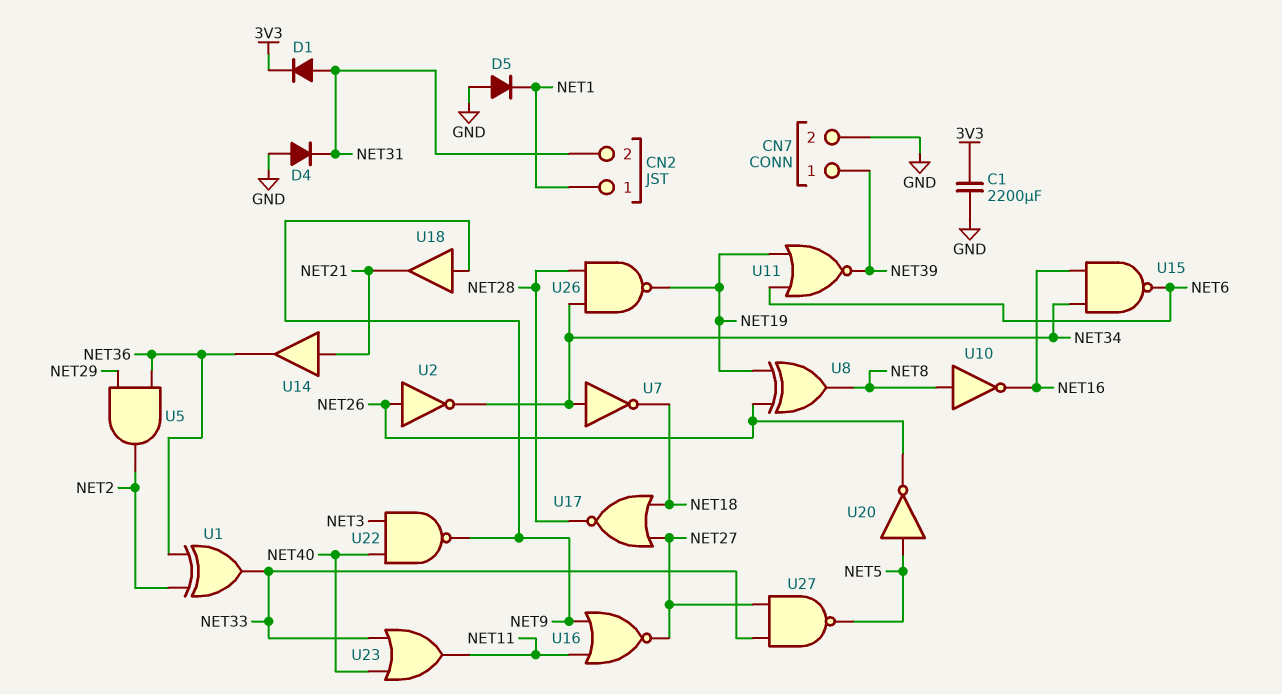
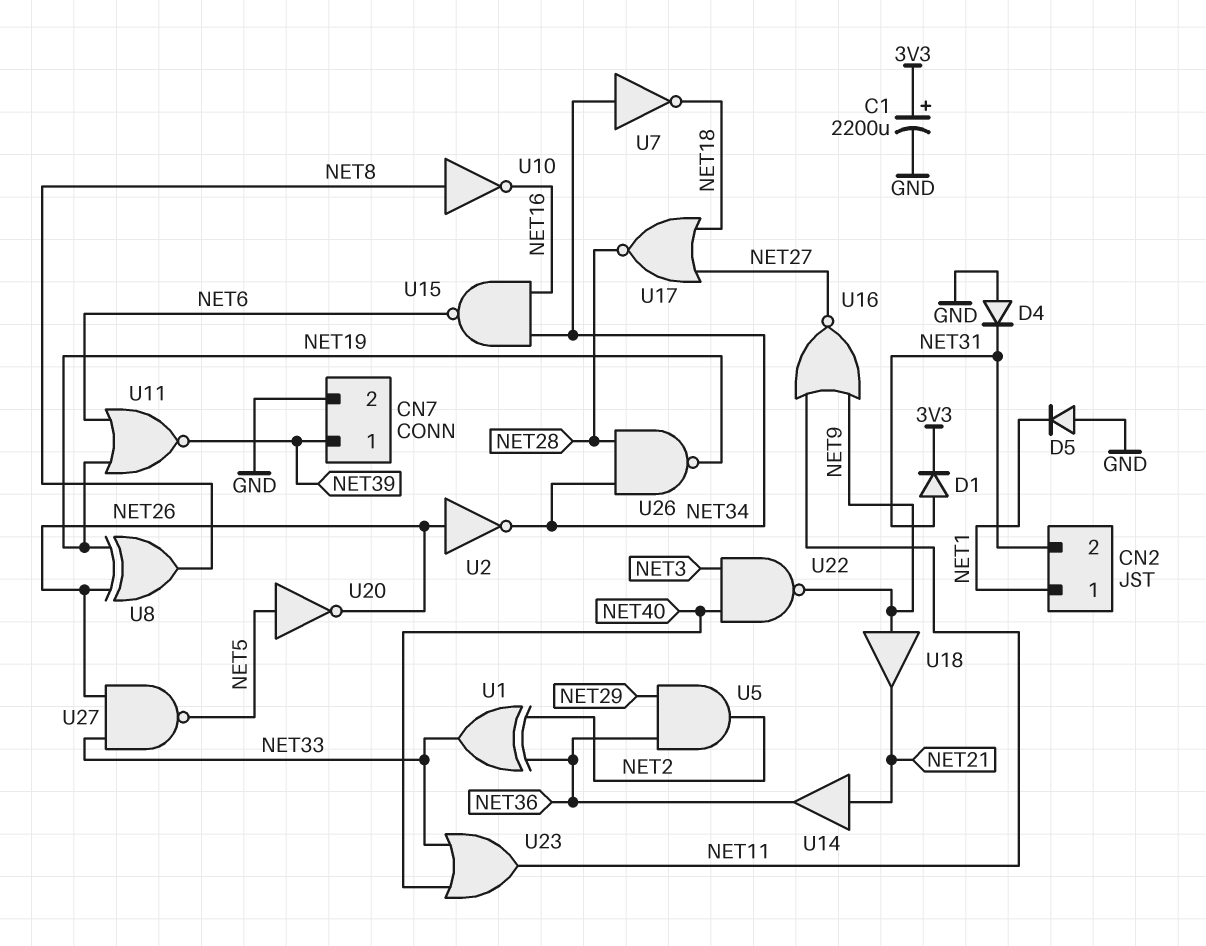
C1: 2200uF (3V3, GND) -> 2200uF (plus 3V3, minus GND)
U27: NAND (in NET27, in NET33, out NET5) -> NAND (in NET26, in NET33, out NET5)

